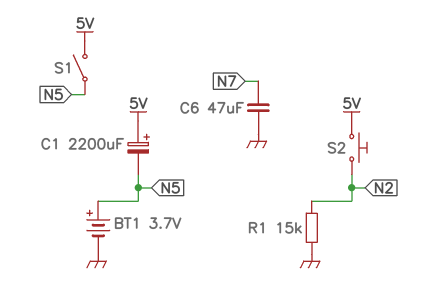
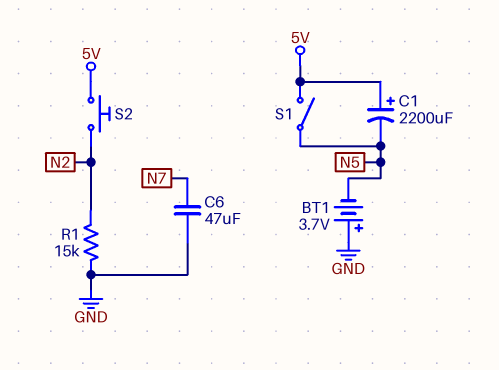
BT1: 3.7V (plus N5, minus GND) -> 3.7V (plus GND, minus N5)

